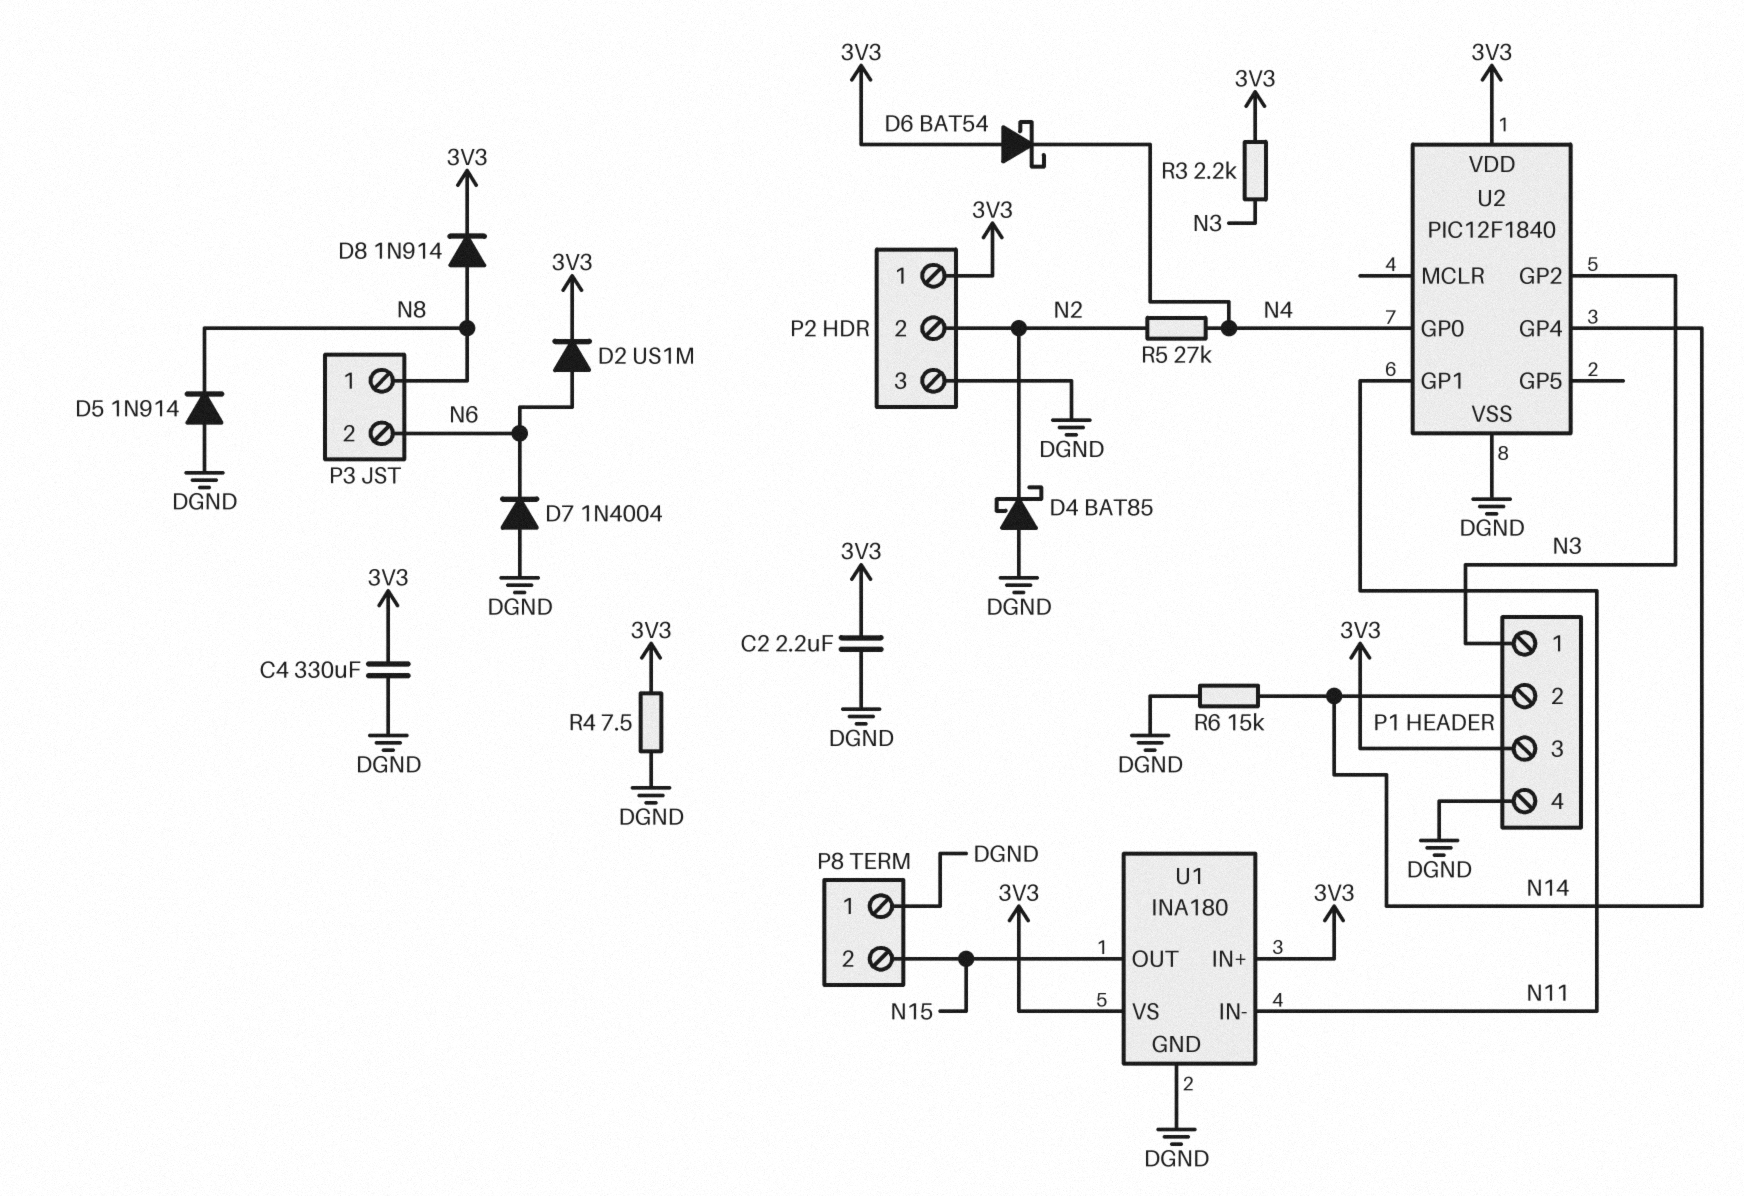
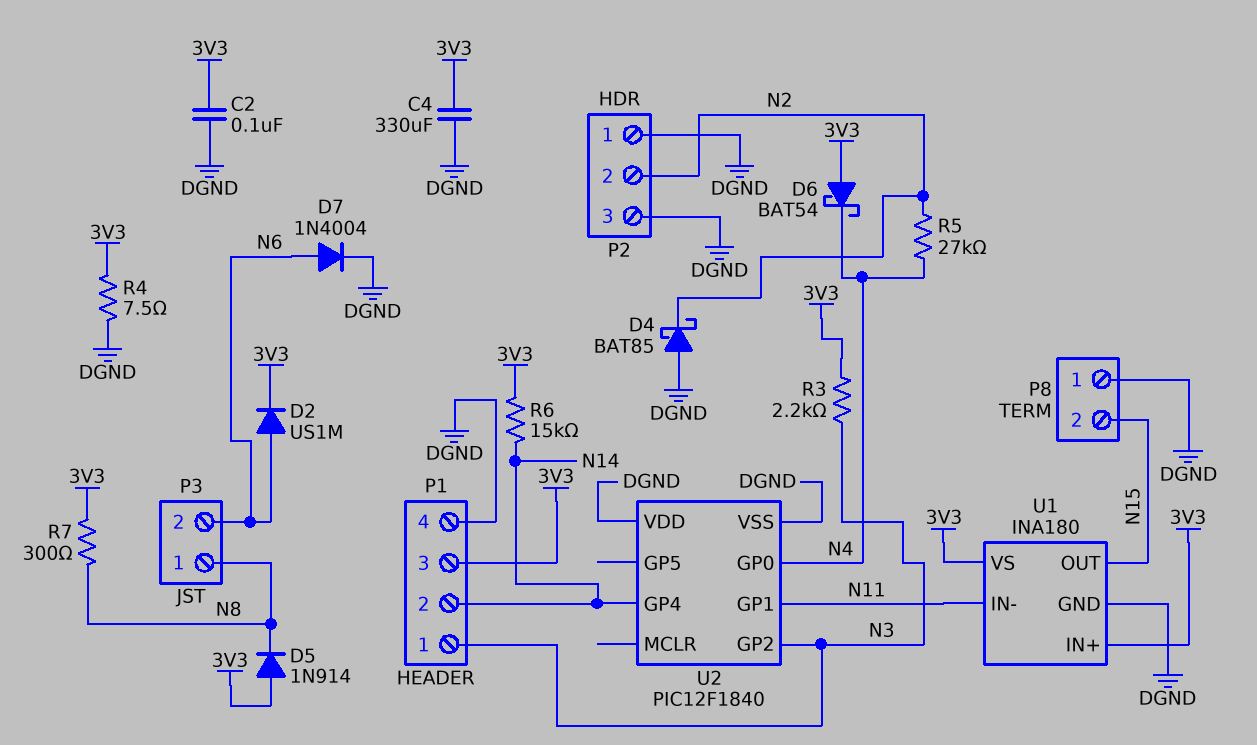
C2: 2.2uF (3V3, DGND) -> 100nF (3V3, DGND)
D5: diode 1N914 (A DGND, K N8) -> diode 1N914 (A 3V3, K N8)
D7: diode 1N4004 (A DGND, K N6) -> diode 1N4004 (A N6, K DGND)
D8: diode 1N914 (A N8, K 3V3) -> none
P2 pin 1: 3V3 -> DGND
R6: 15k (DGND, N14) -> 15k (3V3, N14)
R7: none -> 300 (3V3, N8)
U2 pin VDD: 3V3 -> DGND

